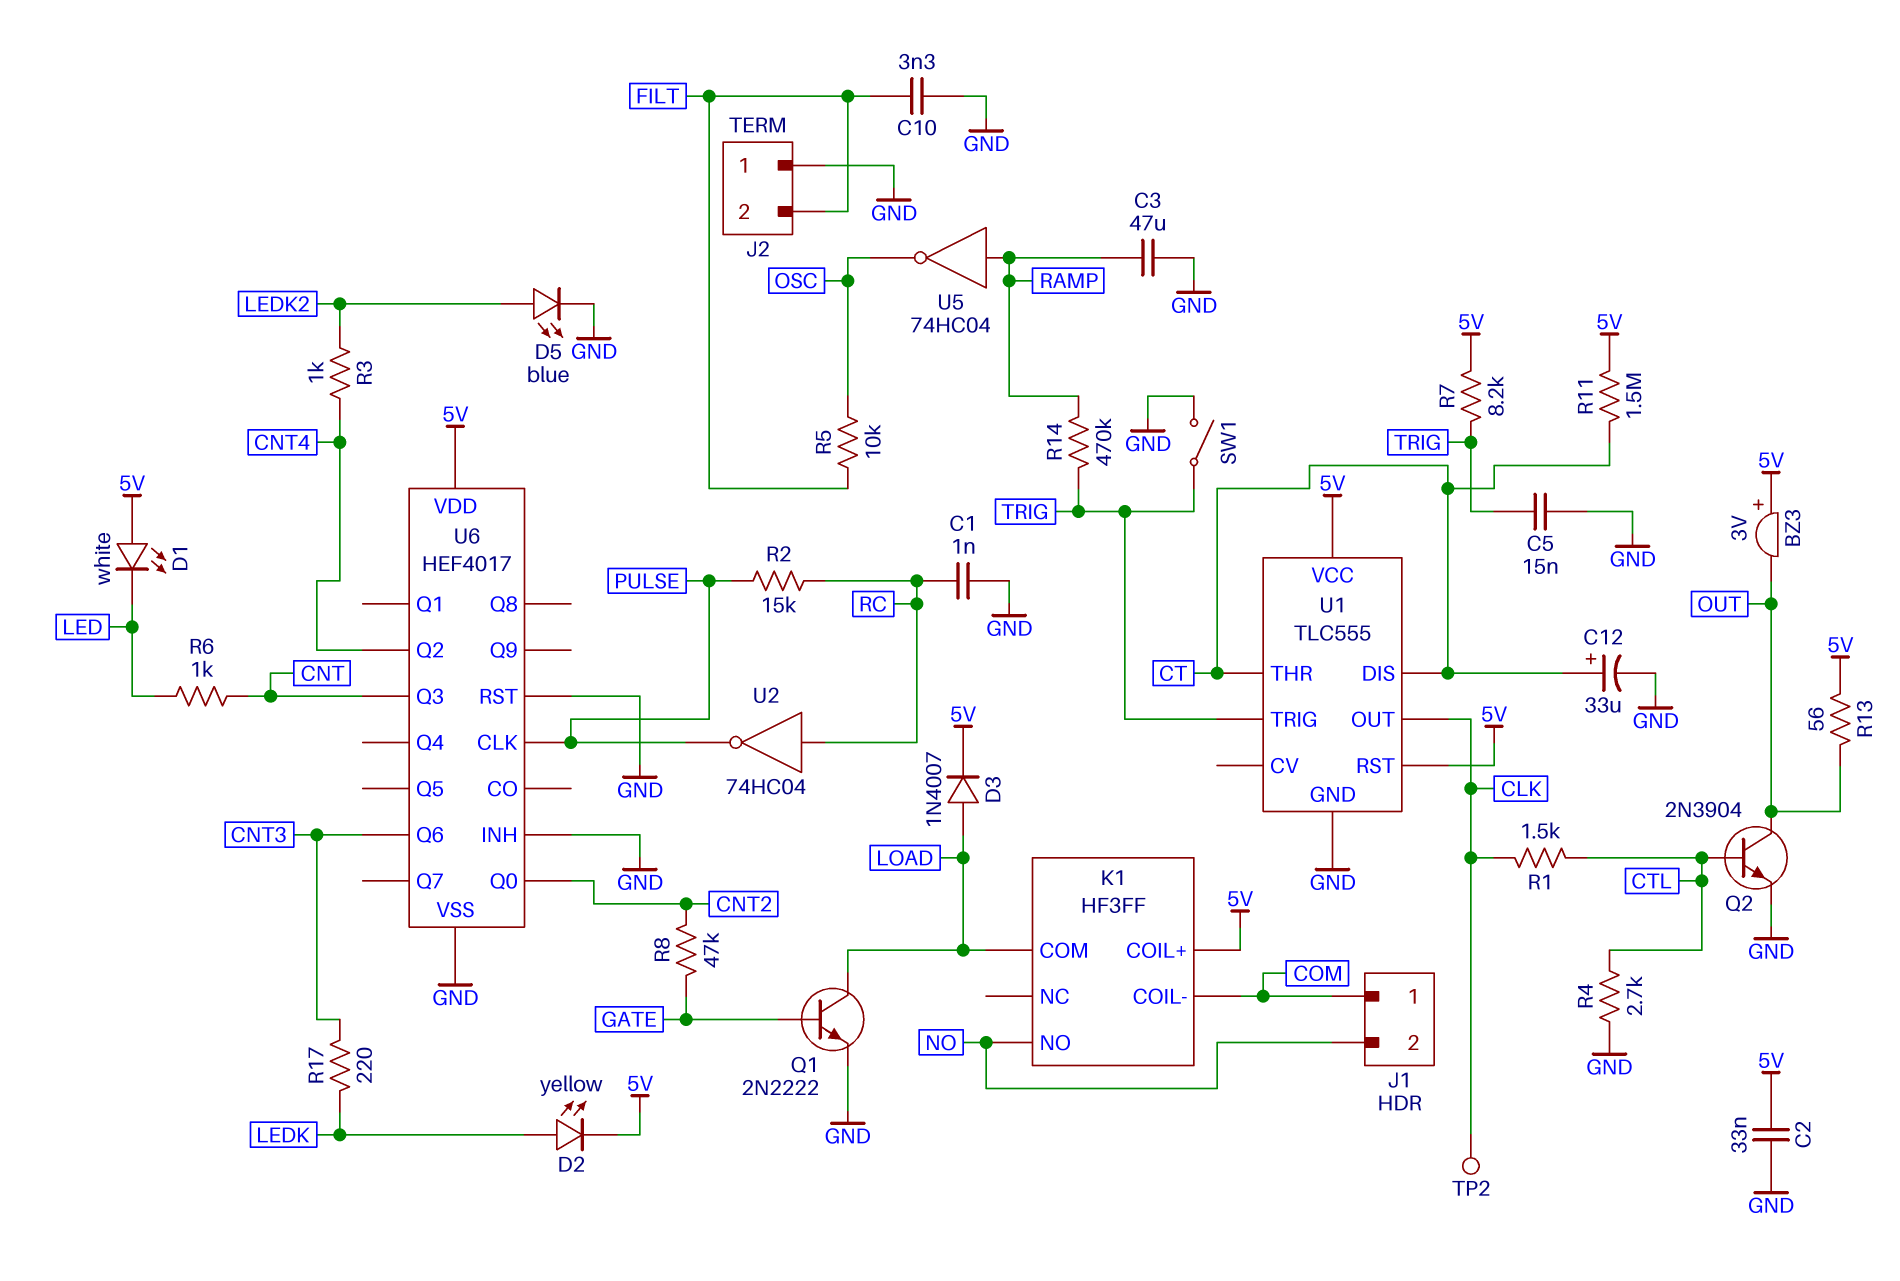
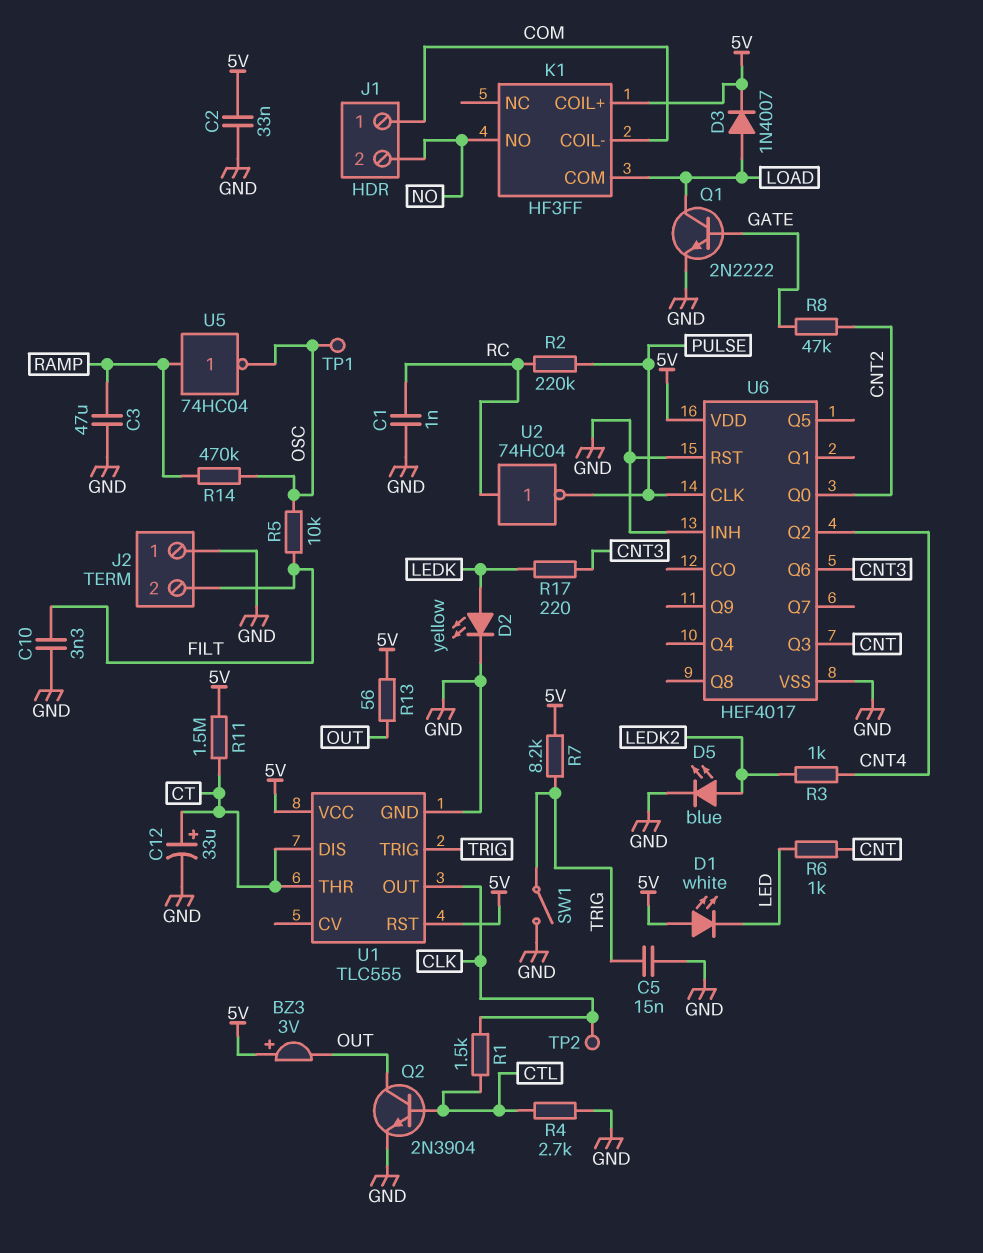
D2: LED yellow (A LEDK, K 5V) -> LED yellow (A LEDK, K GND)
R2: 15k (PULSE, RC) -> 220k (PULSE, RC)
R14: 470k (RAMP, TRIG) -> 470k (OSC, RAMP)
TP1: none -> test point (OSC)

